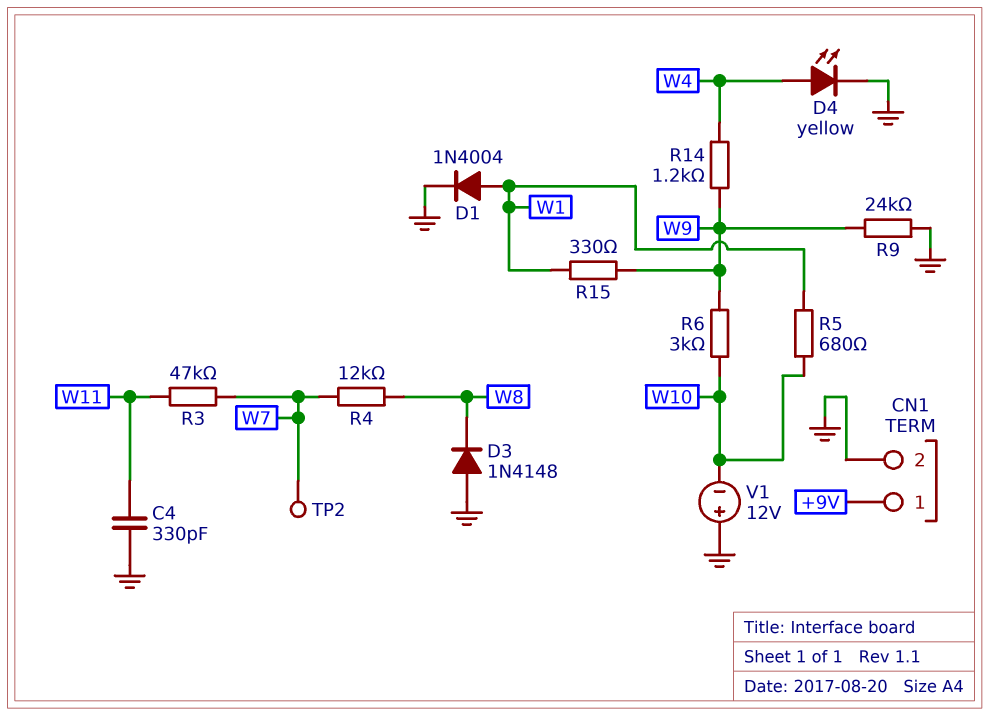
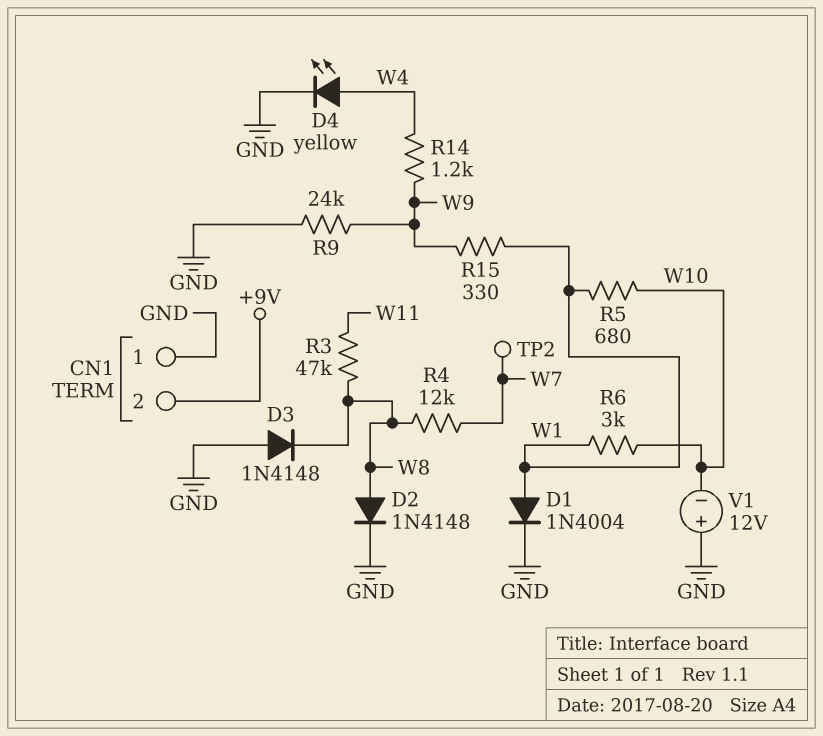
C4: 330pF (GND, W11) -> none
CN1 pin 1: +9V -> GND
CN1 pin 2: GND -> +9V
D2: none -> diode 1N4148 (A W8, K GND)
R3: 47k (W7, W11) -> 47k (W8, W11)
R6: 3k (W9, W10) -> 3k (W1, W10)

